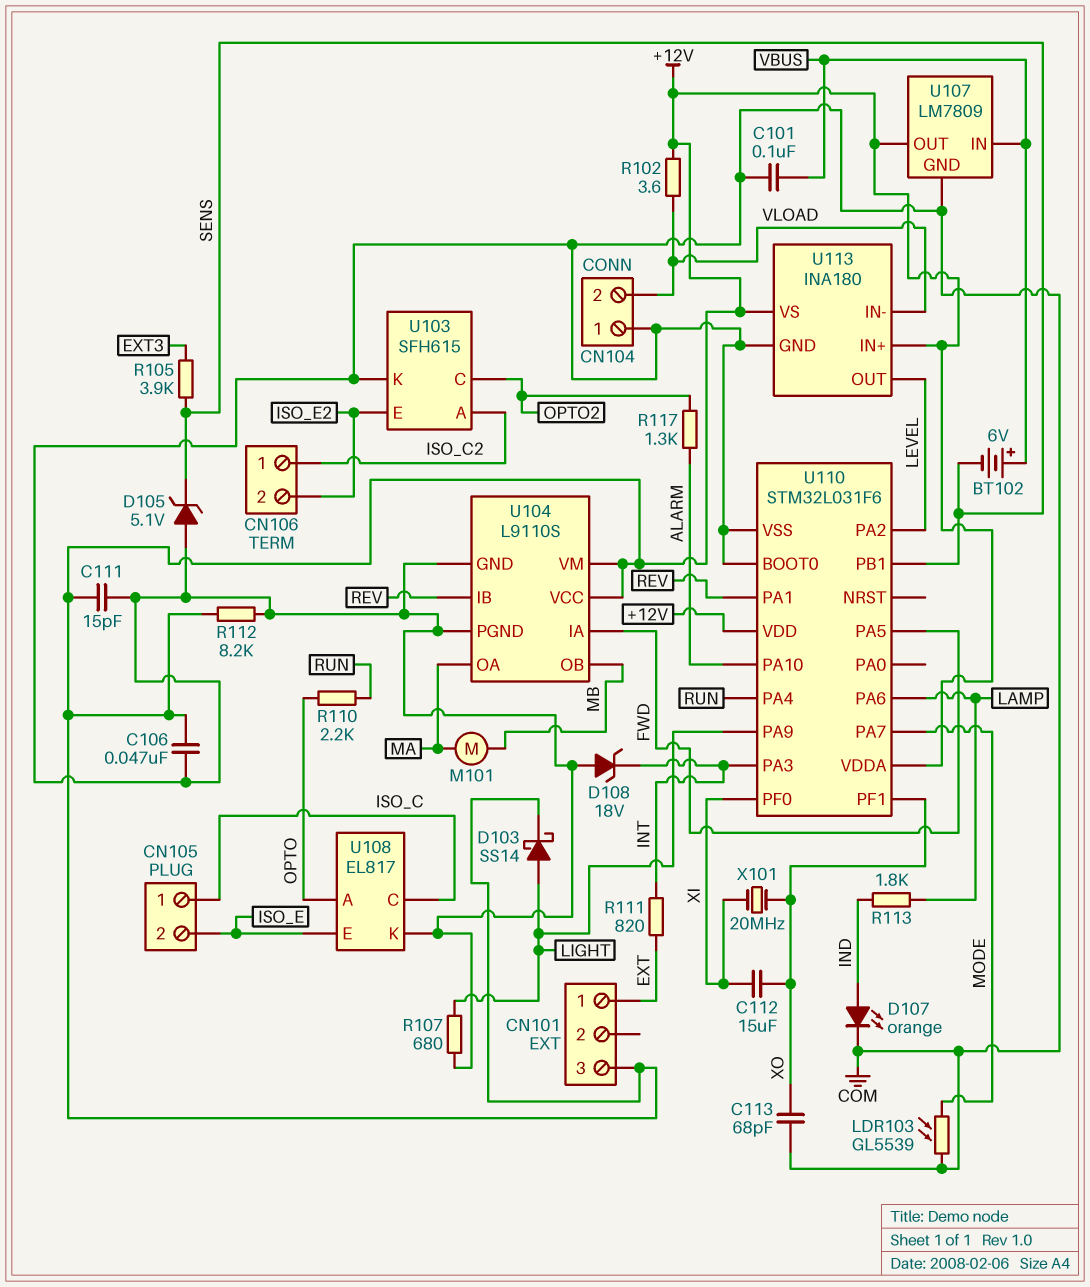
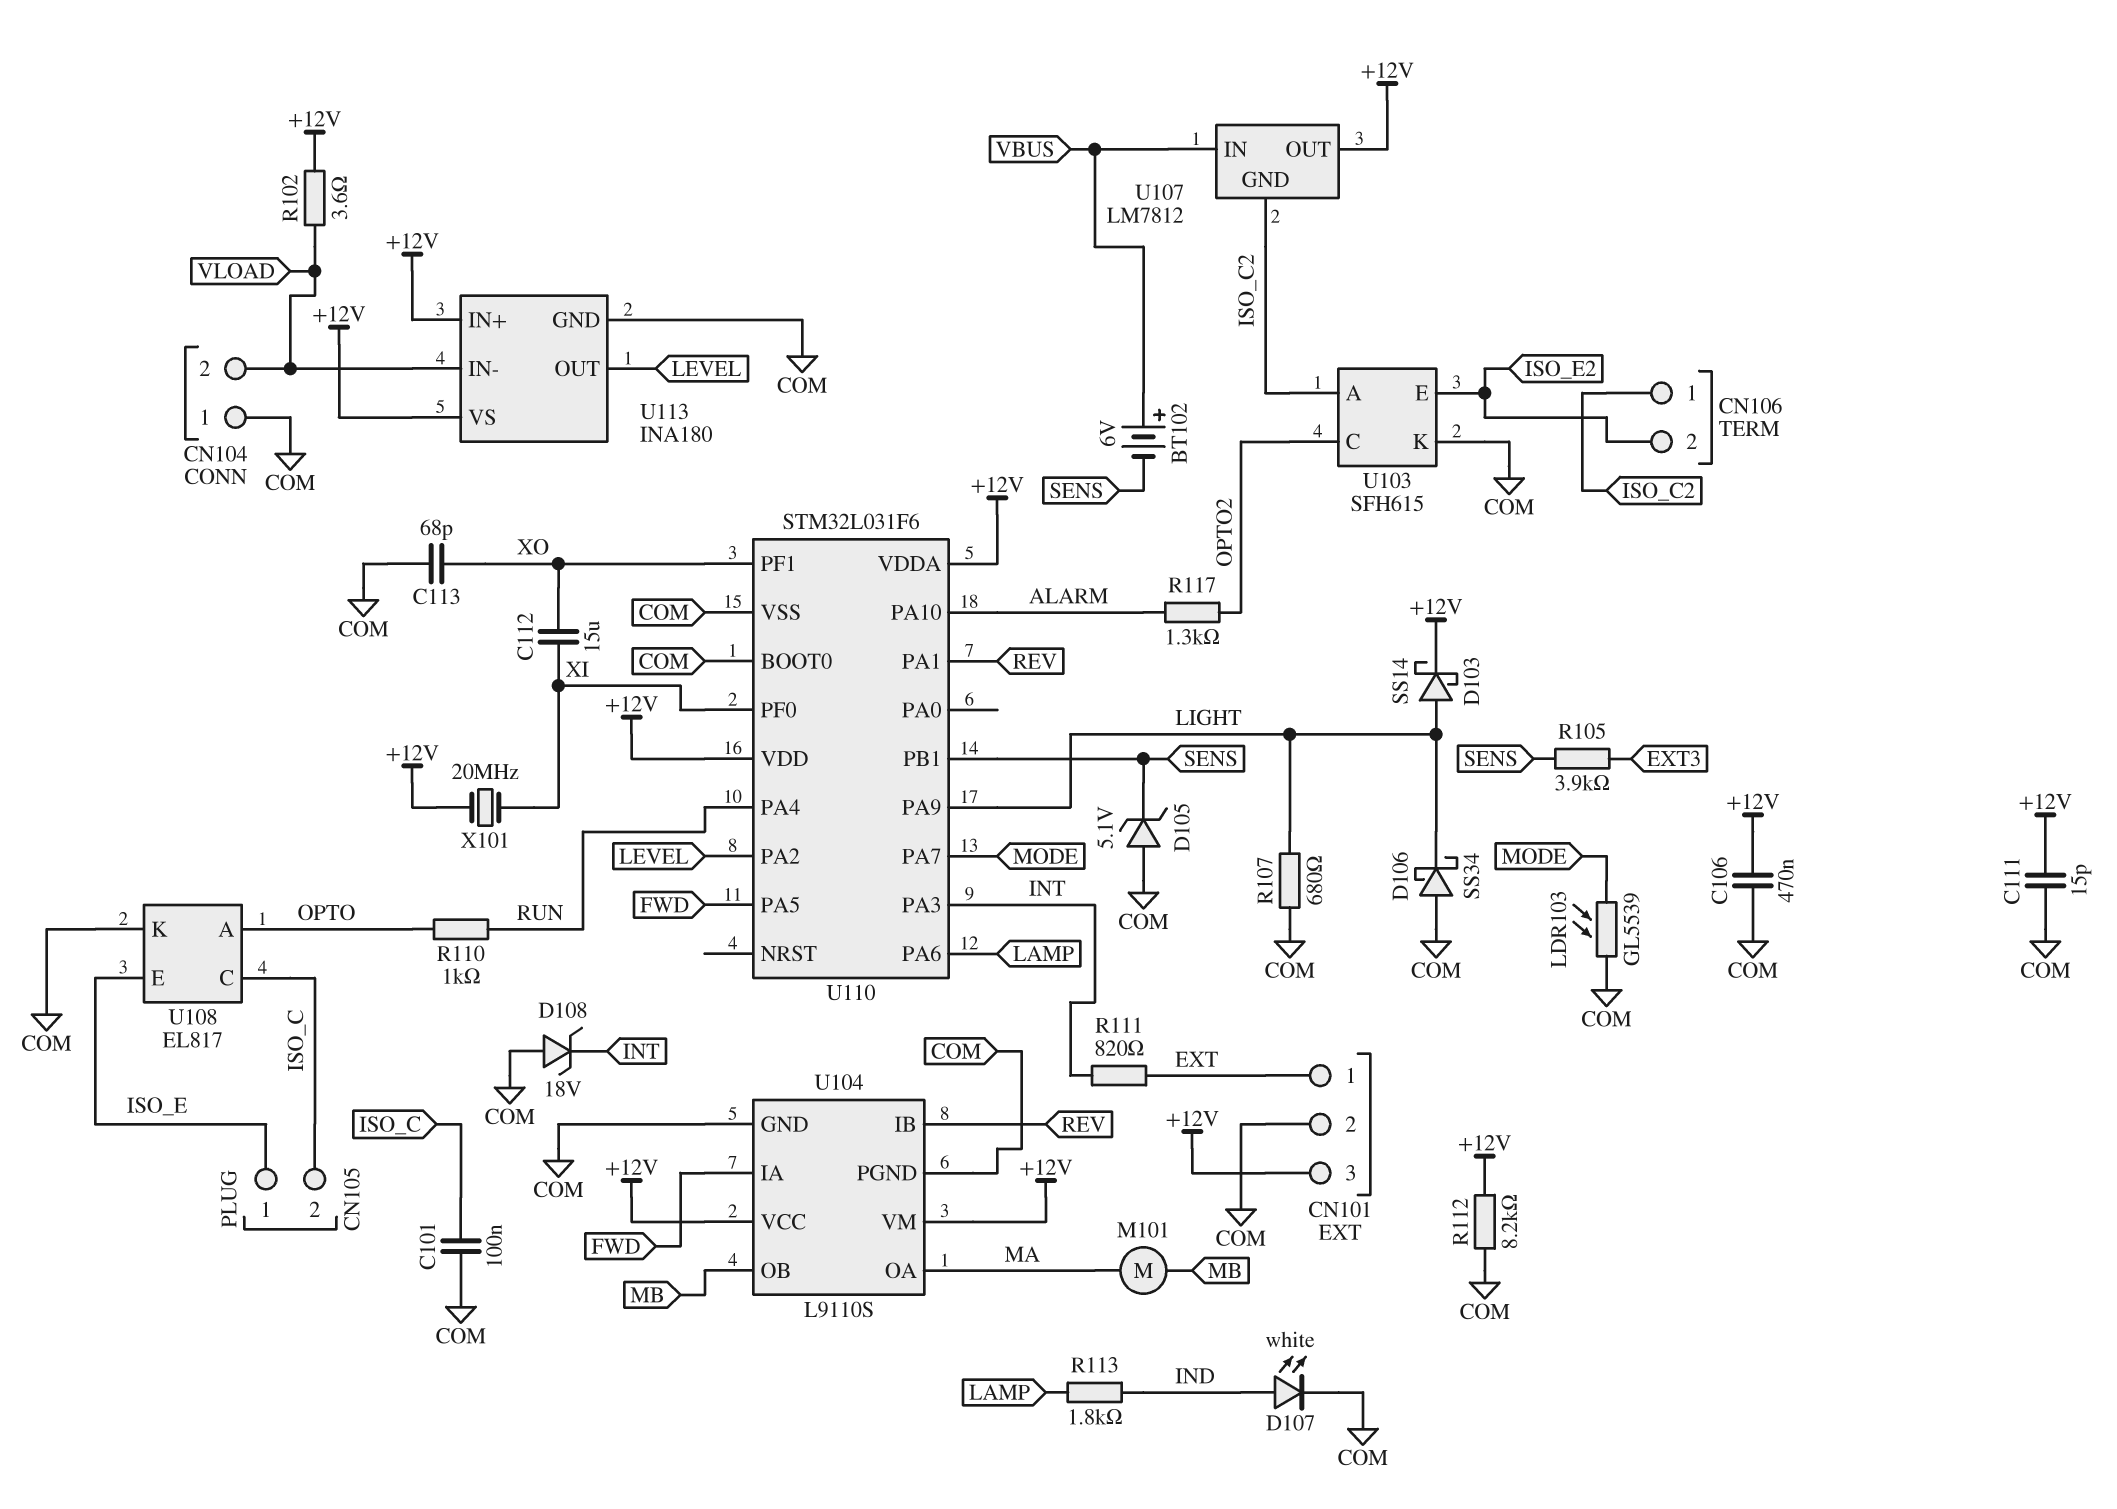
C101: 100nF (COM, VBUS) -> 100nF (COM, ISO_C)
C106: 47nF (+12V, COM) -> 470nF (+12V, COM)
CN101 pin 2: none -> COM
CN105 pin 1: ISO_C -> ISO_E
CN105 pin 2: ISO_E -> ISO_C
D106: none -> schottky SS34 (A COM, K LIGHT)
D107: LED orange (A IND, K COM) -> LED white (A IND, K COM)
R110: 2.2k (OPTO, RUN) -> 1k (OPTO, RUN)
U107: LM7809 -> LM7812
U107 pin GND: COM -> ISO_C2
X101: 20MHz (XI, XO) -> 20MHz (+12V, XI)

